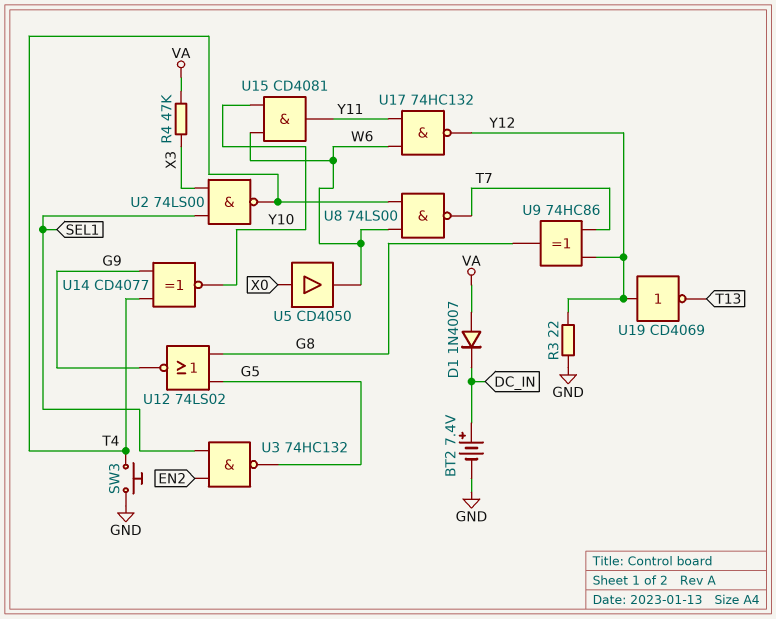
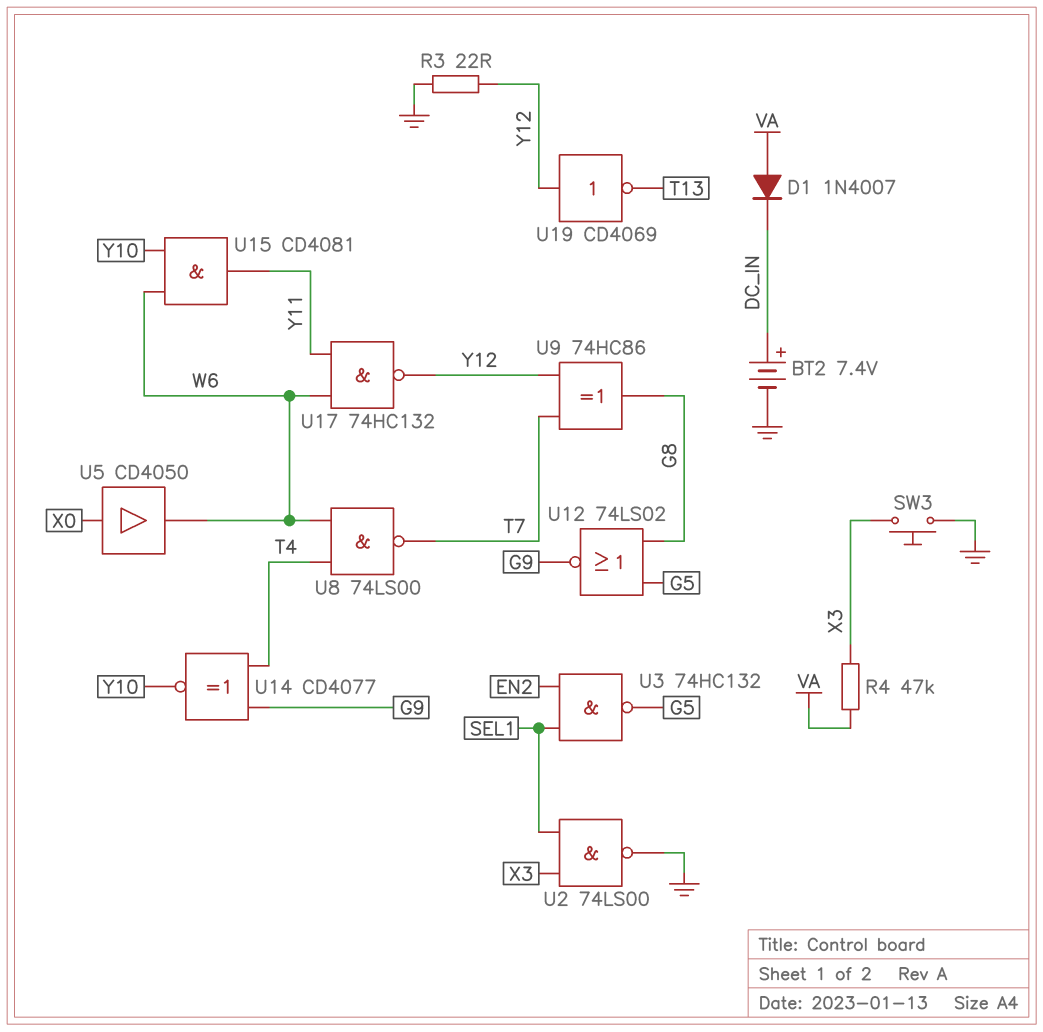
SW3: button (GND, T4) -> button (GND, X3)
U2: NAND 74LS00 (in SEL1, in X3, out T4) -> NAND 74LS00 (in SEL1, in X3, out GND)

